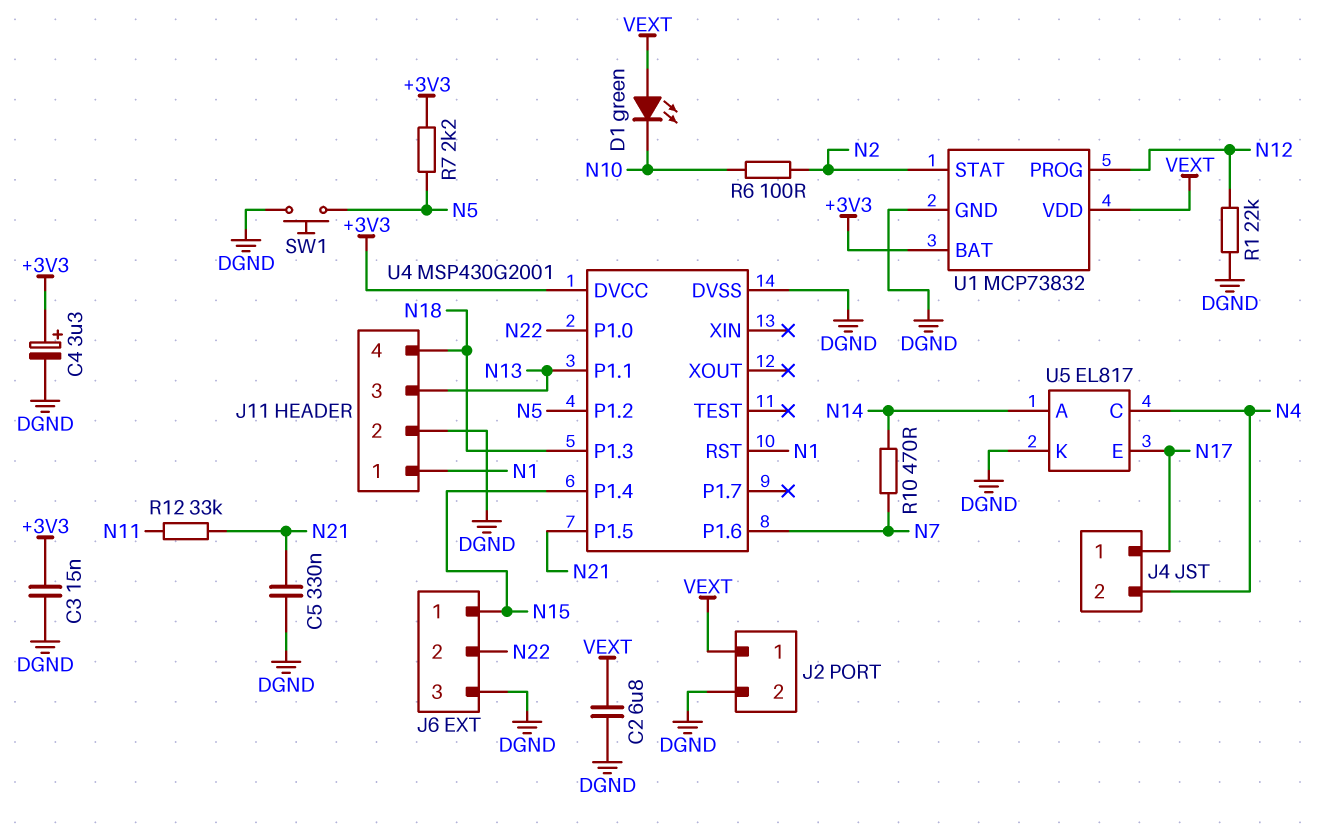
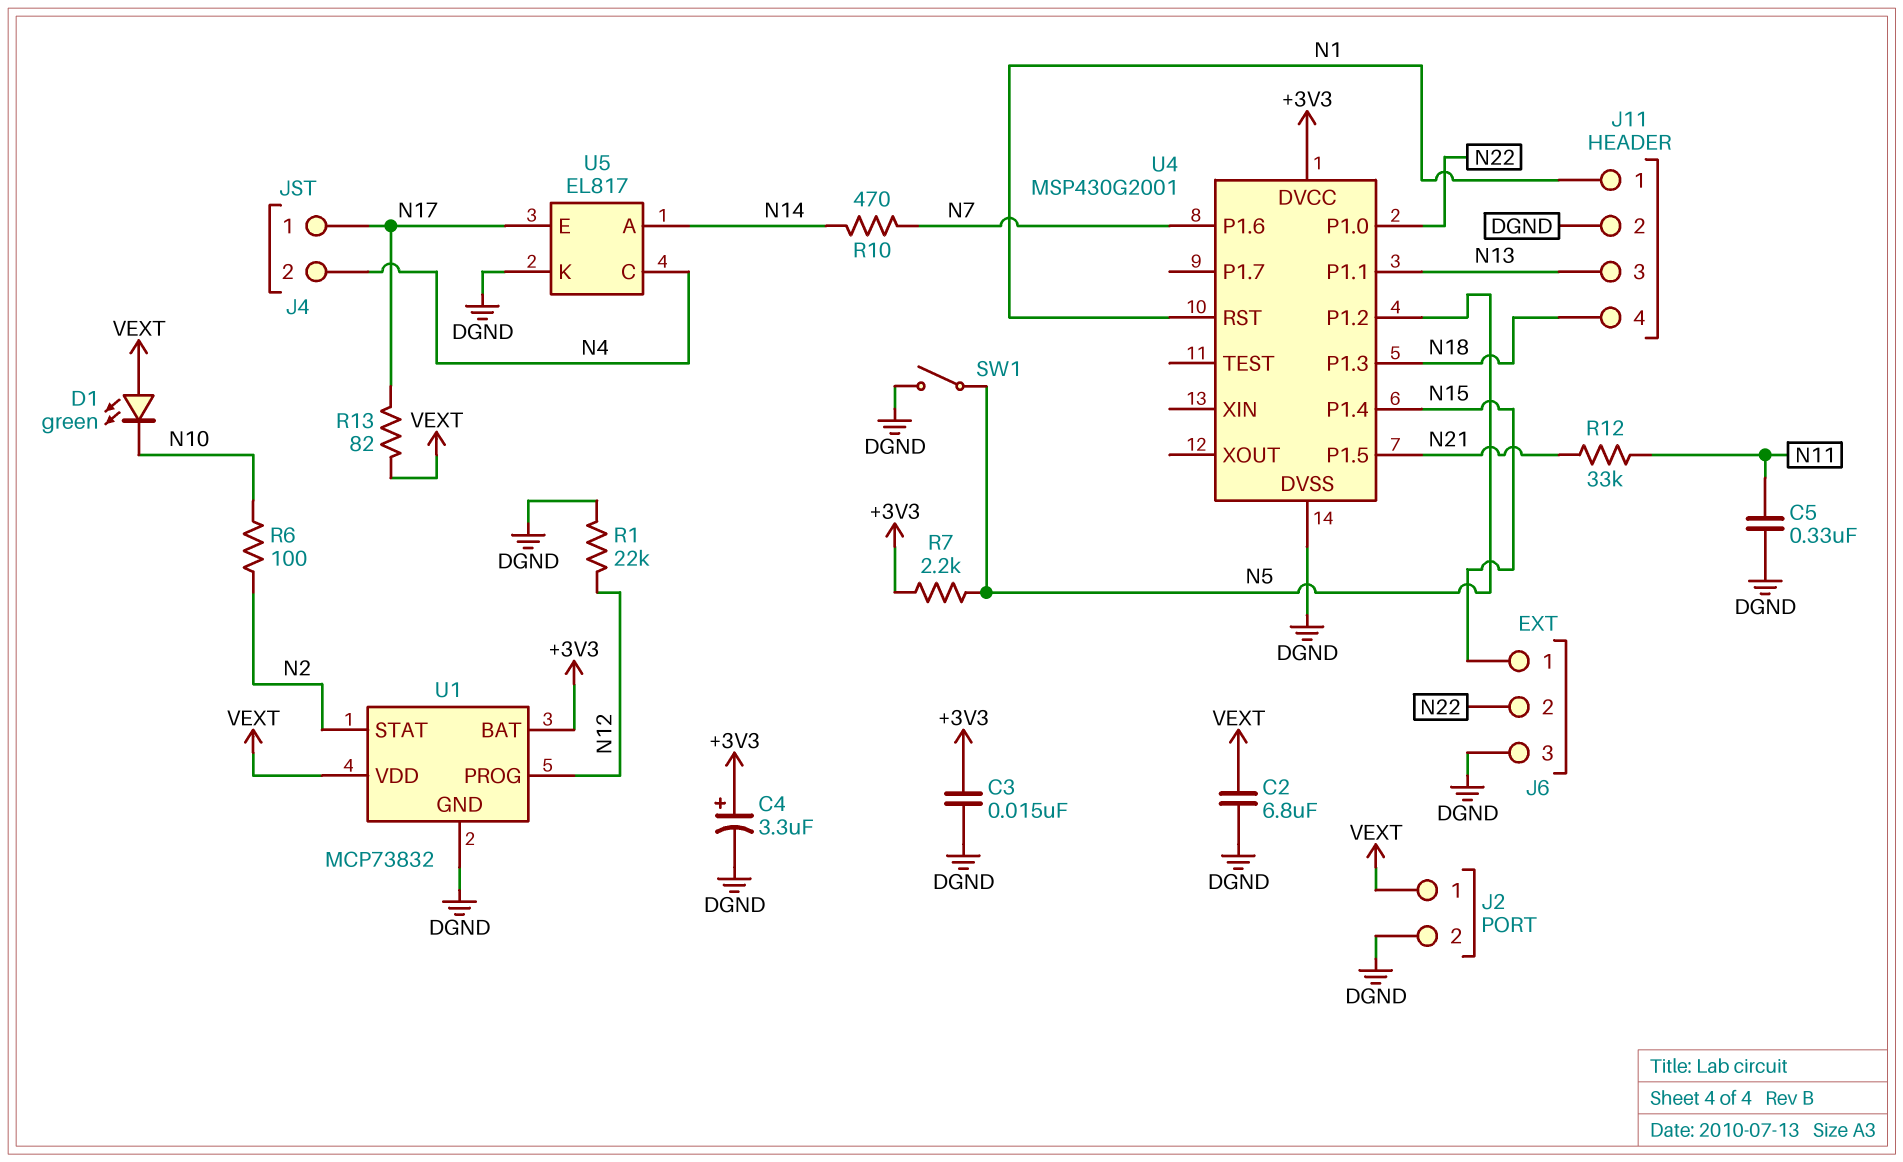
C5: 330nF (DGND, N21) -> 330nF (DGND, N11)
R13: none -> 82 (N17, VEXT)
SW1: button (DGND, N5) -> switch (DGND, N5)

